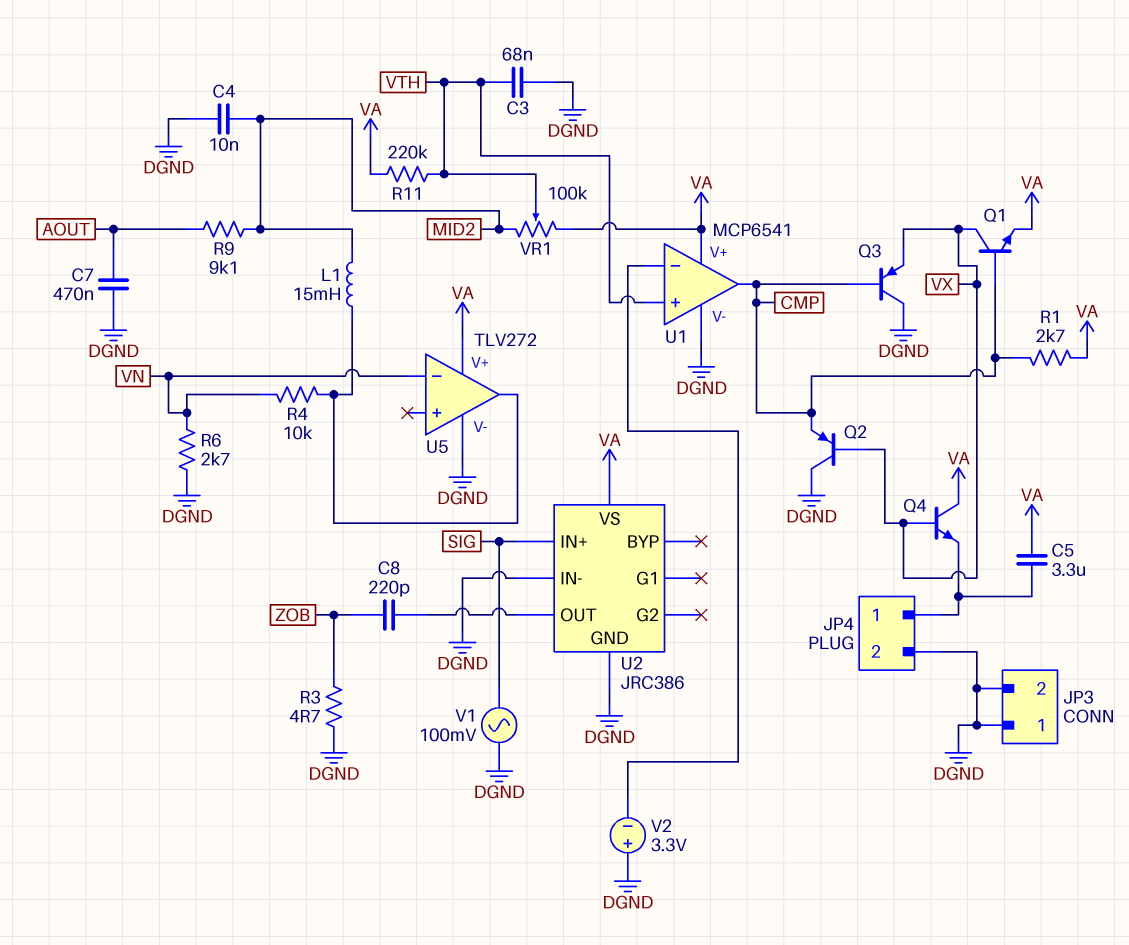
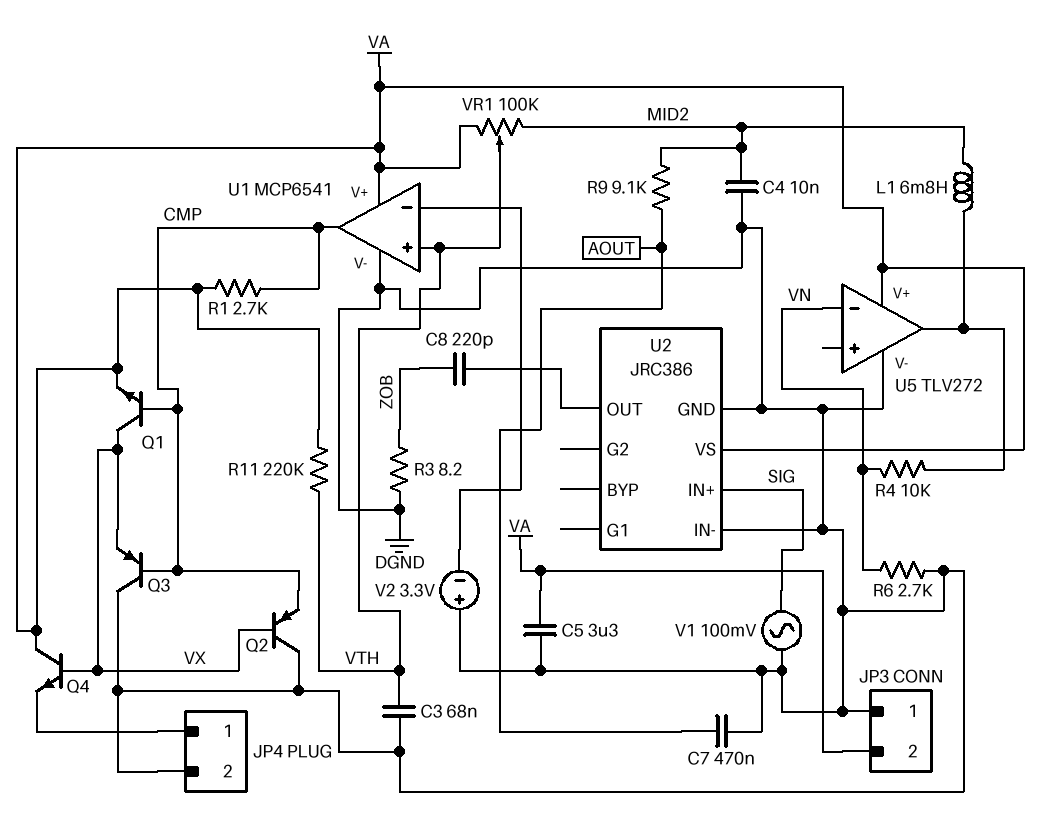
C5: 3.3uF (JP4/1, VA) -> 3.3uF (DGND, VA)
JP3 pin 2: DGND -> VA
L1: 15mH (MID2, U5/out) -> 6.8mH (MID2, U5/out)
R3: 4.7 (DGND, ZOB) -> 8.2 (DGND, ZOB)

